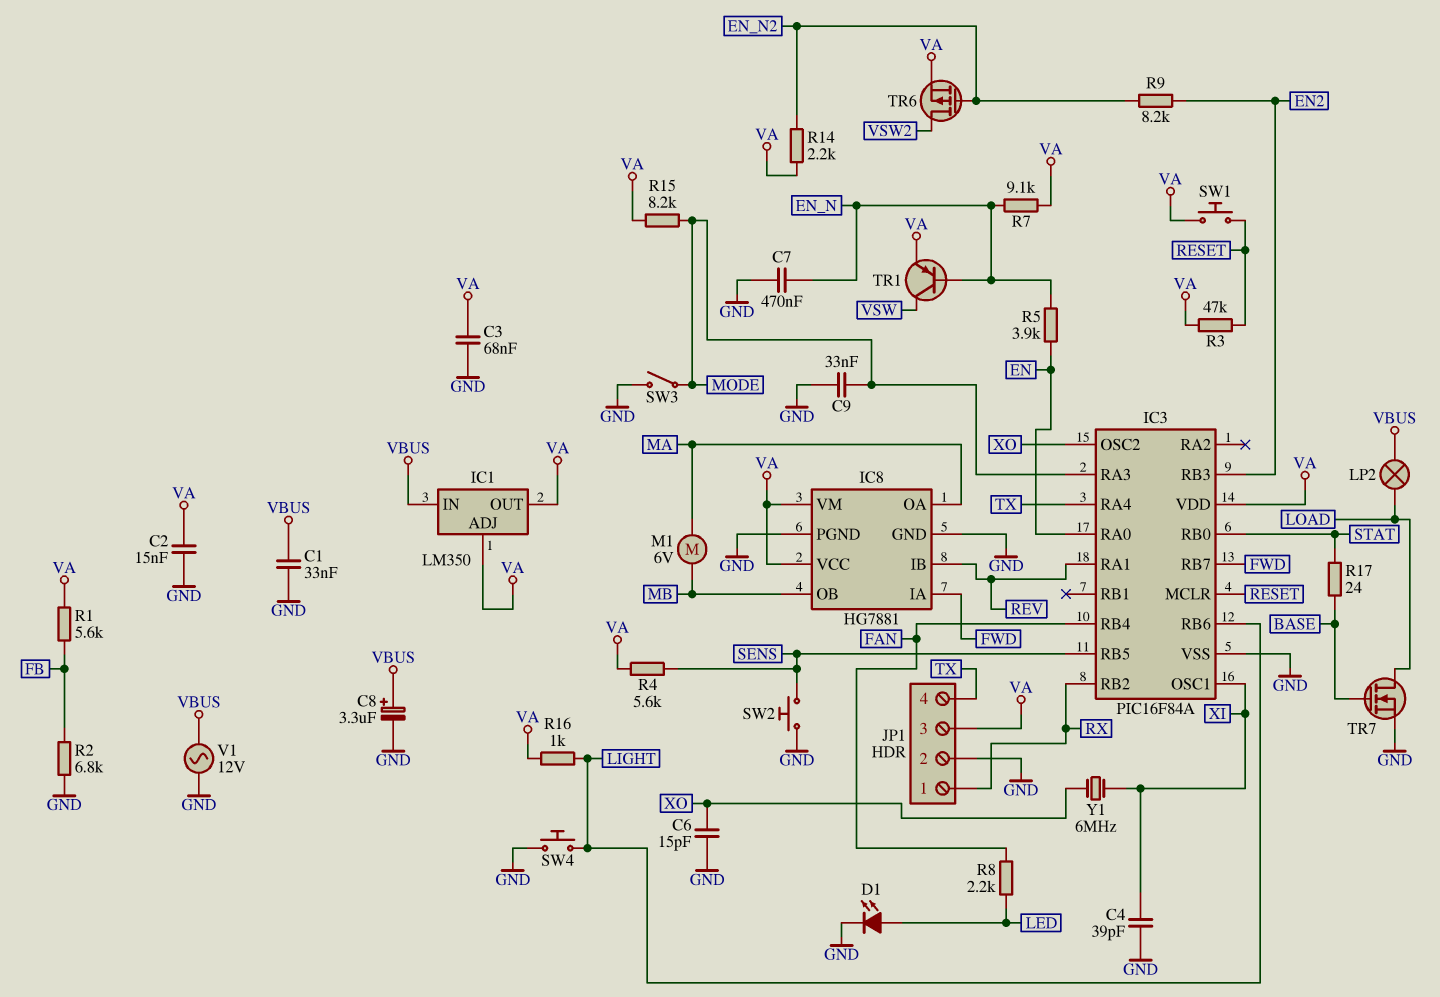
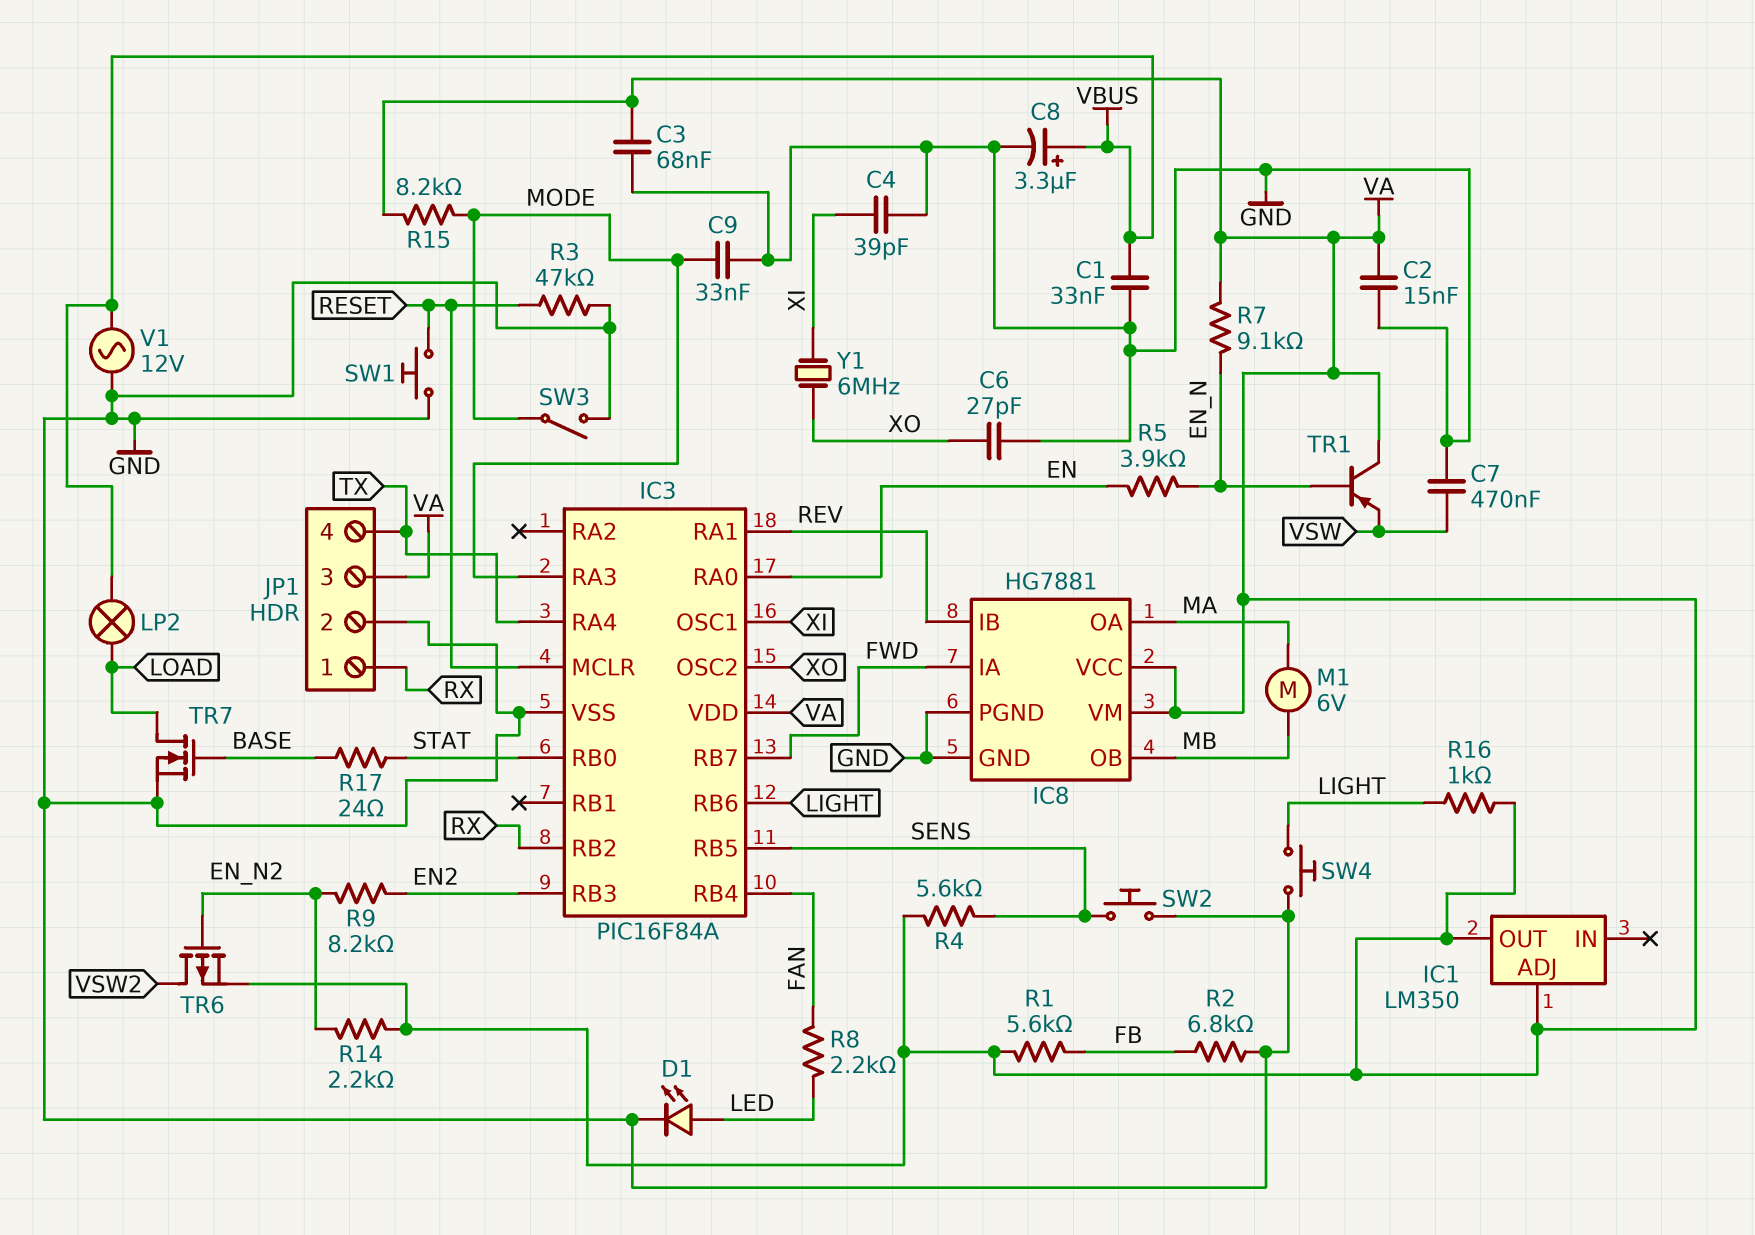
C6: 15pF (GND, XO) -> 27pF (GND, XO)
C7: 470nF (EN_N, GND) -> 470nF (GND, VSW)
IC1 pin IN: VBUS -> none
R3: 47k (RESET, VA) -> 47k (GND, RESET)
SW1: button (RESET, VA) -> button (GND, RESET)
TR1: PNP (B EN_N, C VSW, E VA) -> PNP (B EN_N, C VA, E VSW)

